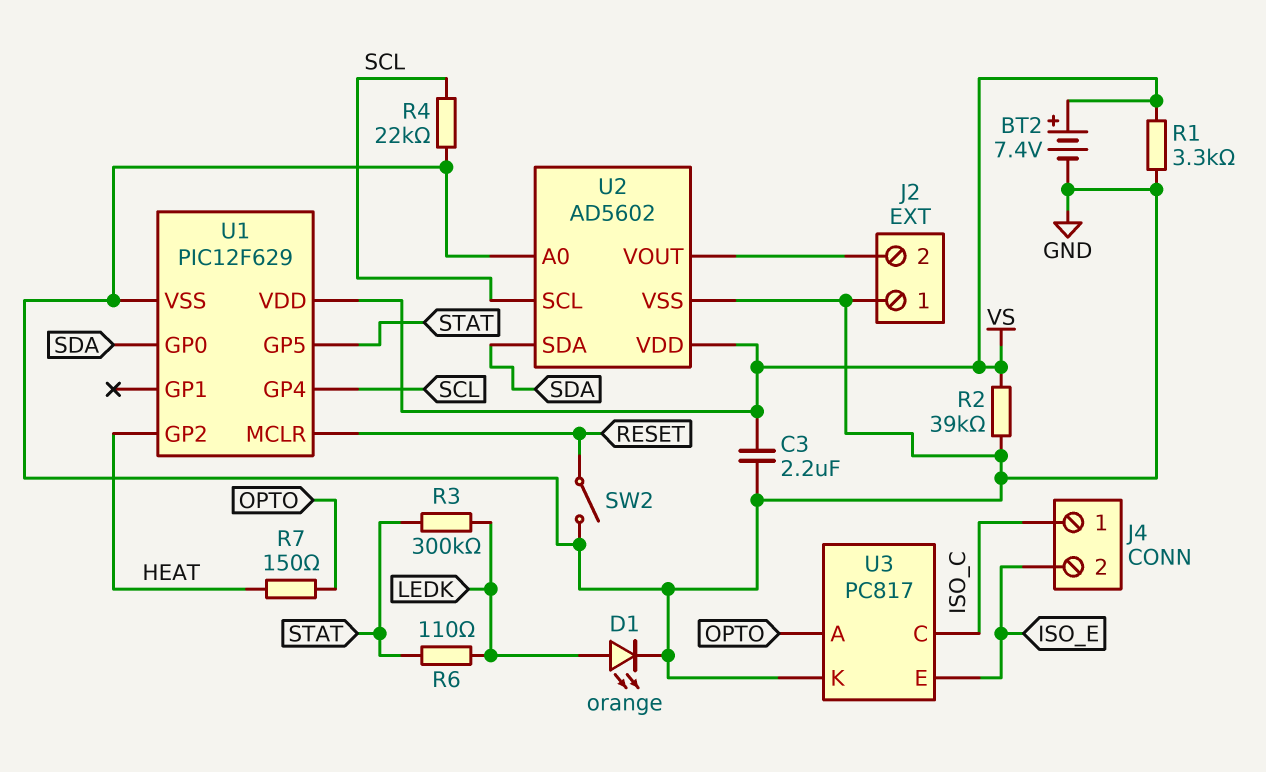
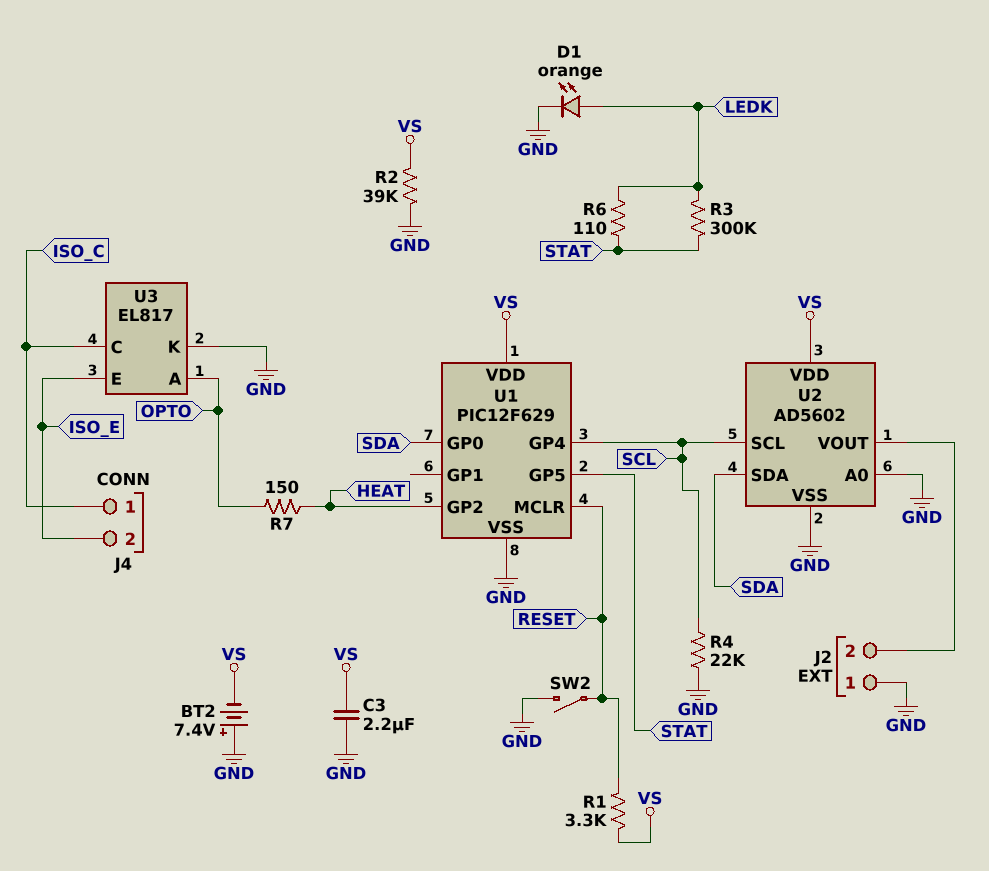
BT2: 7.4V (plus VS, minus GND) -> 7.4V (plus GND, minus VS)
R1: 3.3k (GND, VS) -> 3.3k (RESET, VS)
U3: PC817 -> EL817

